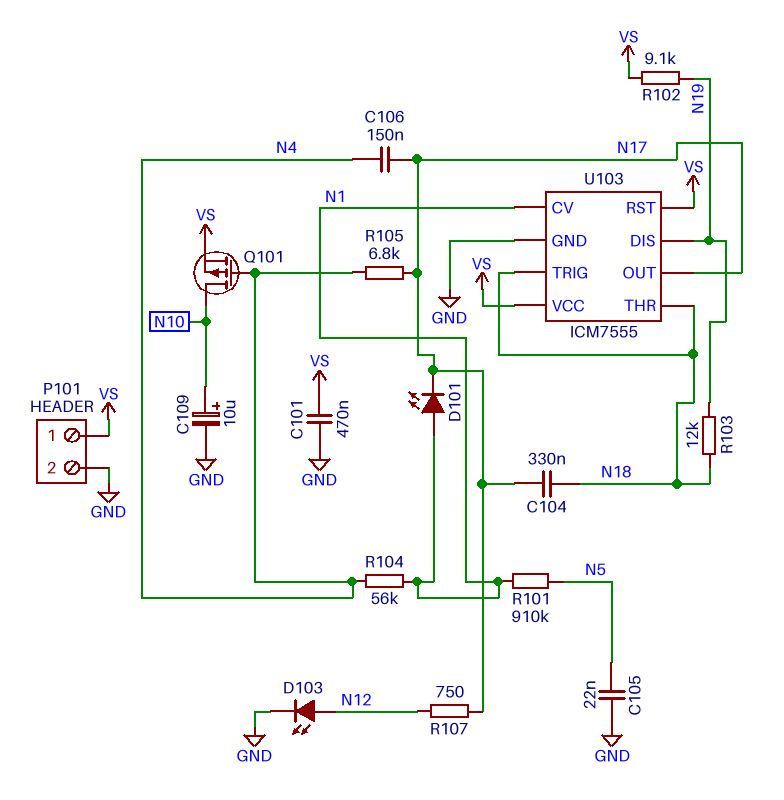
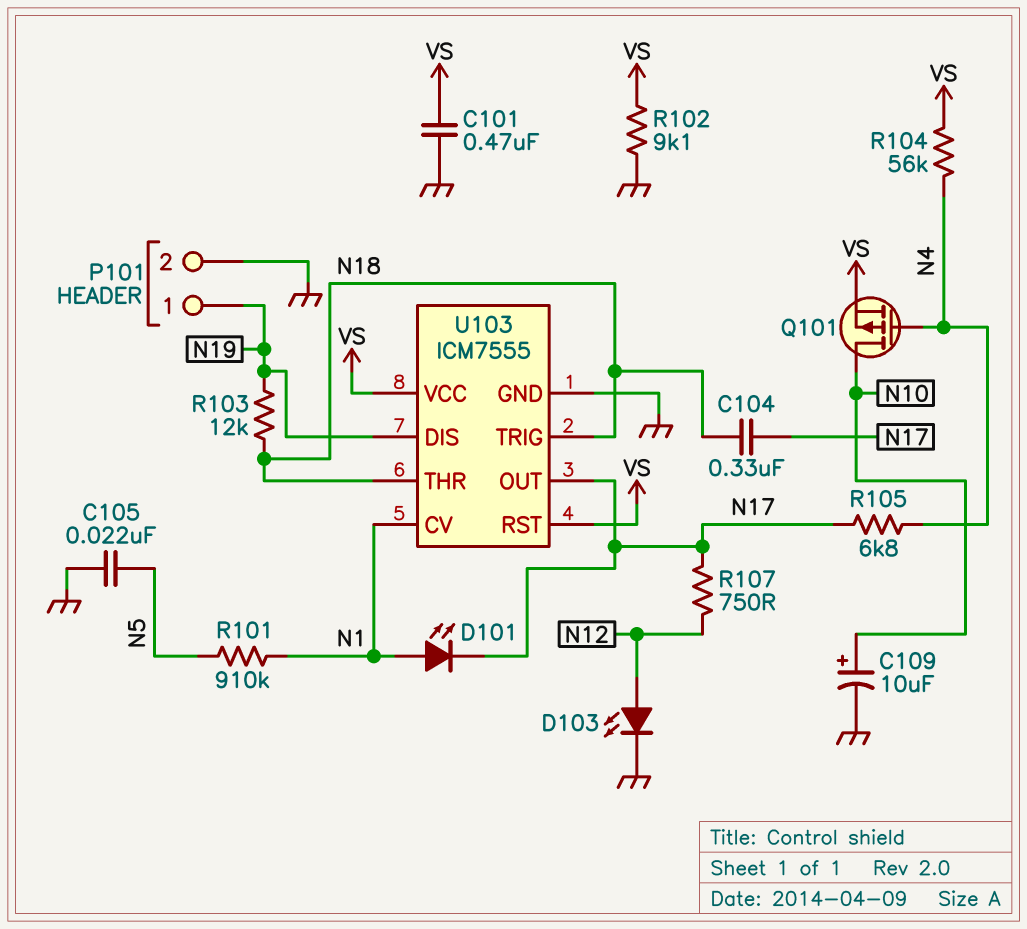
C106: 150nF (N4, N17) -> none
P101 pin 1: VS -> N19
R102: 9.1k (N19, VS) -> 9.1k (GND, VS)
R104: 56k (N1, N4) -> 56k (N4, VS)

